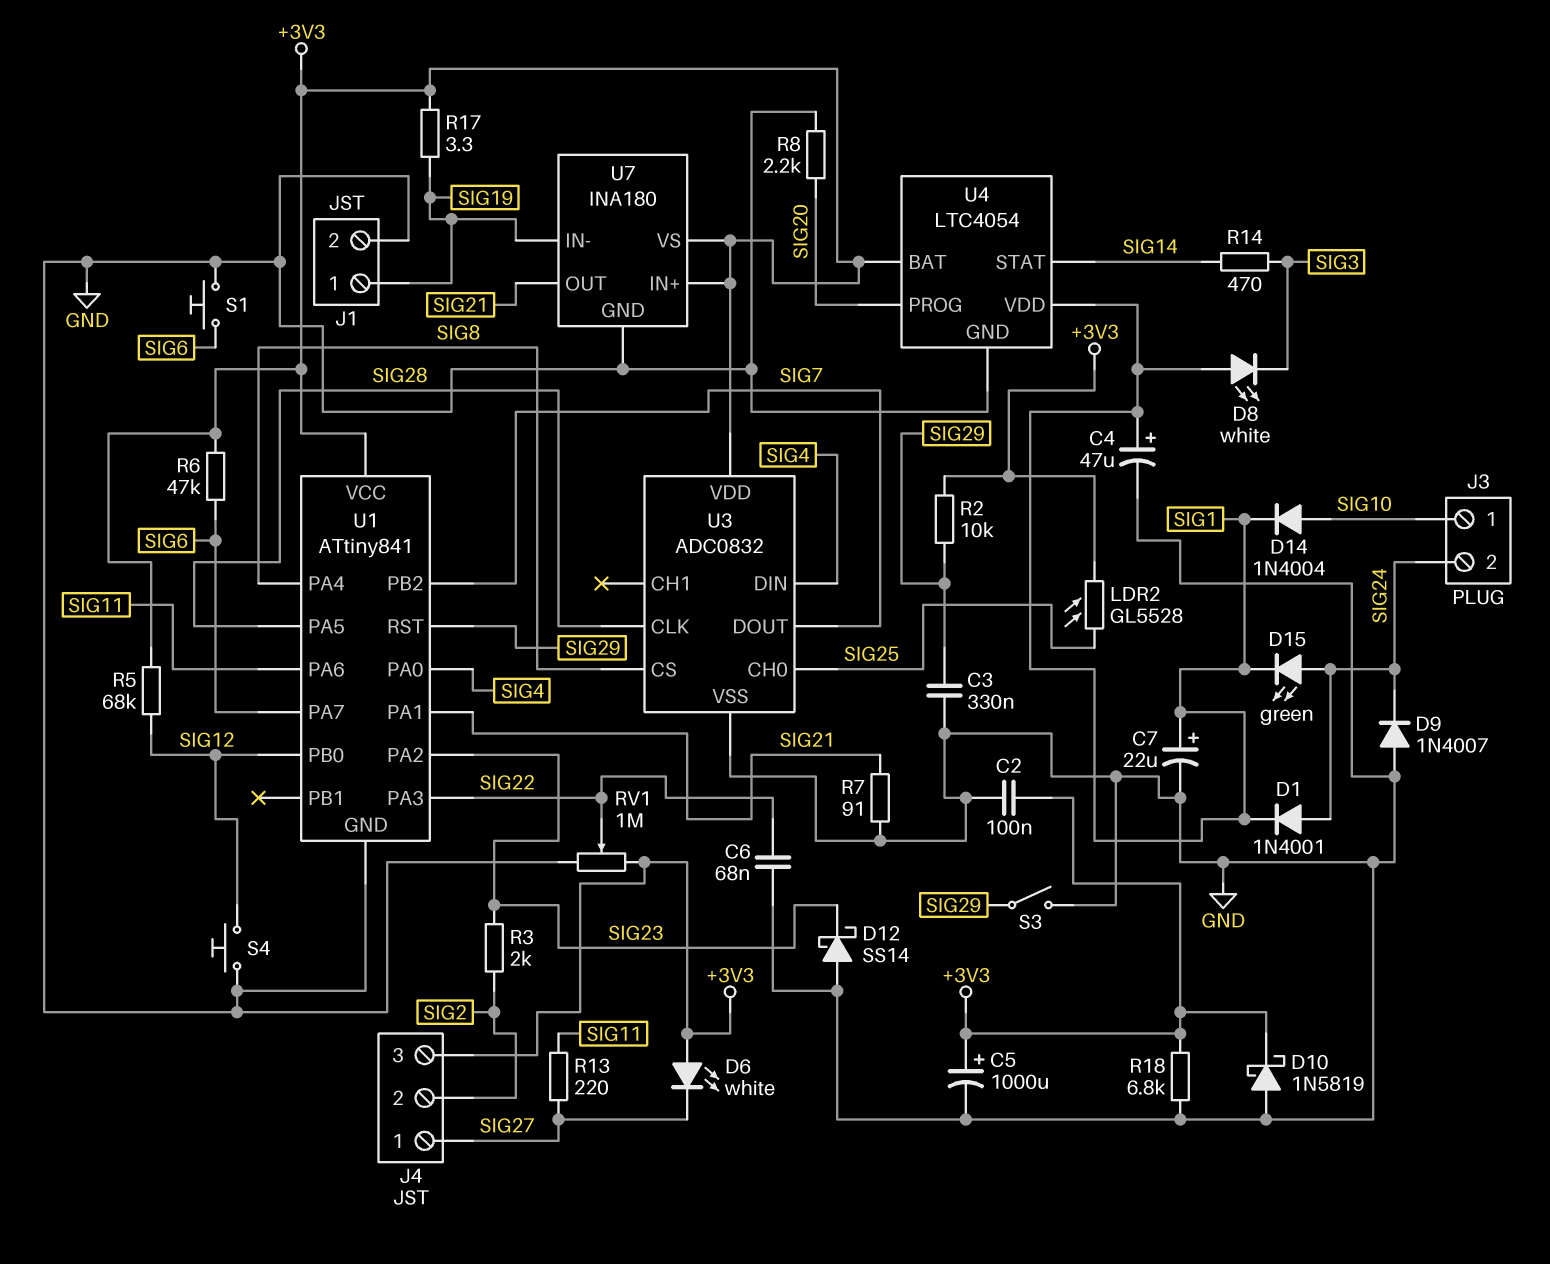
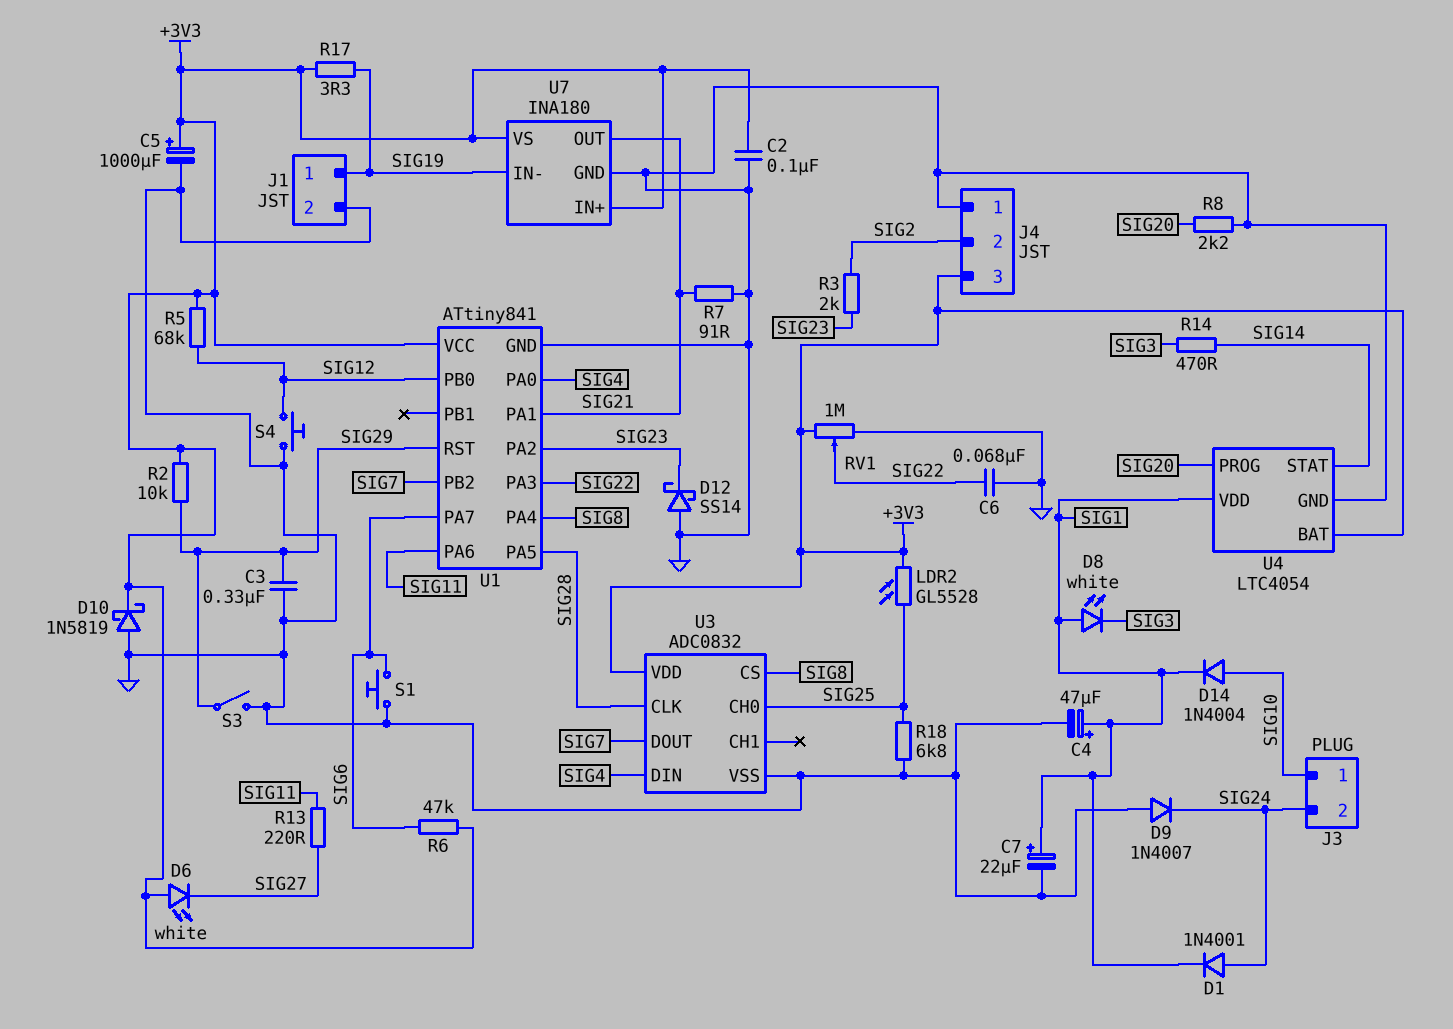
D15: LED green (A SIG24, K SIG1) -> none
J4 pin 1: SIG27 -> GND
R18: 6.8k (+3V3, GND) -> 6.8k (GND, SIG25)

